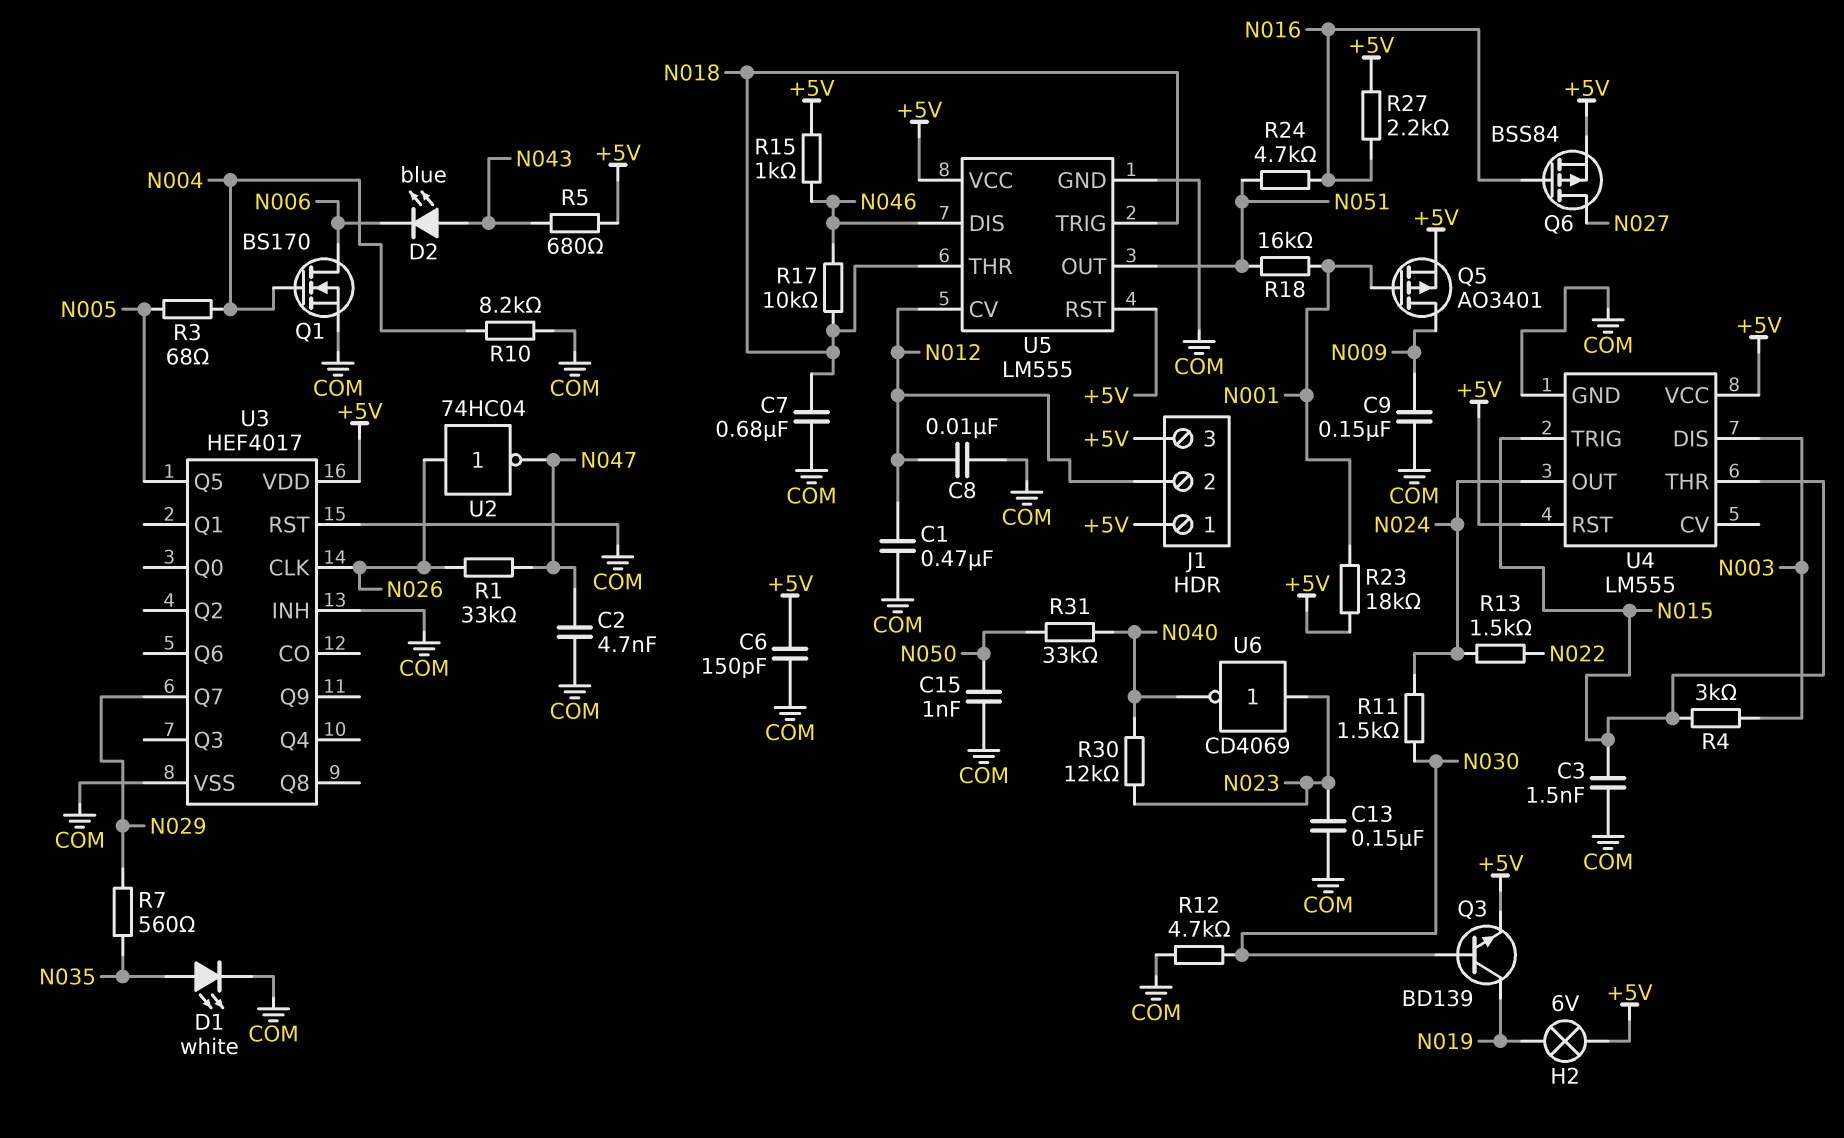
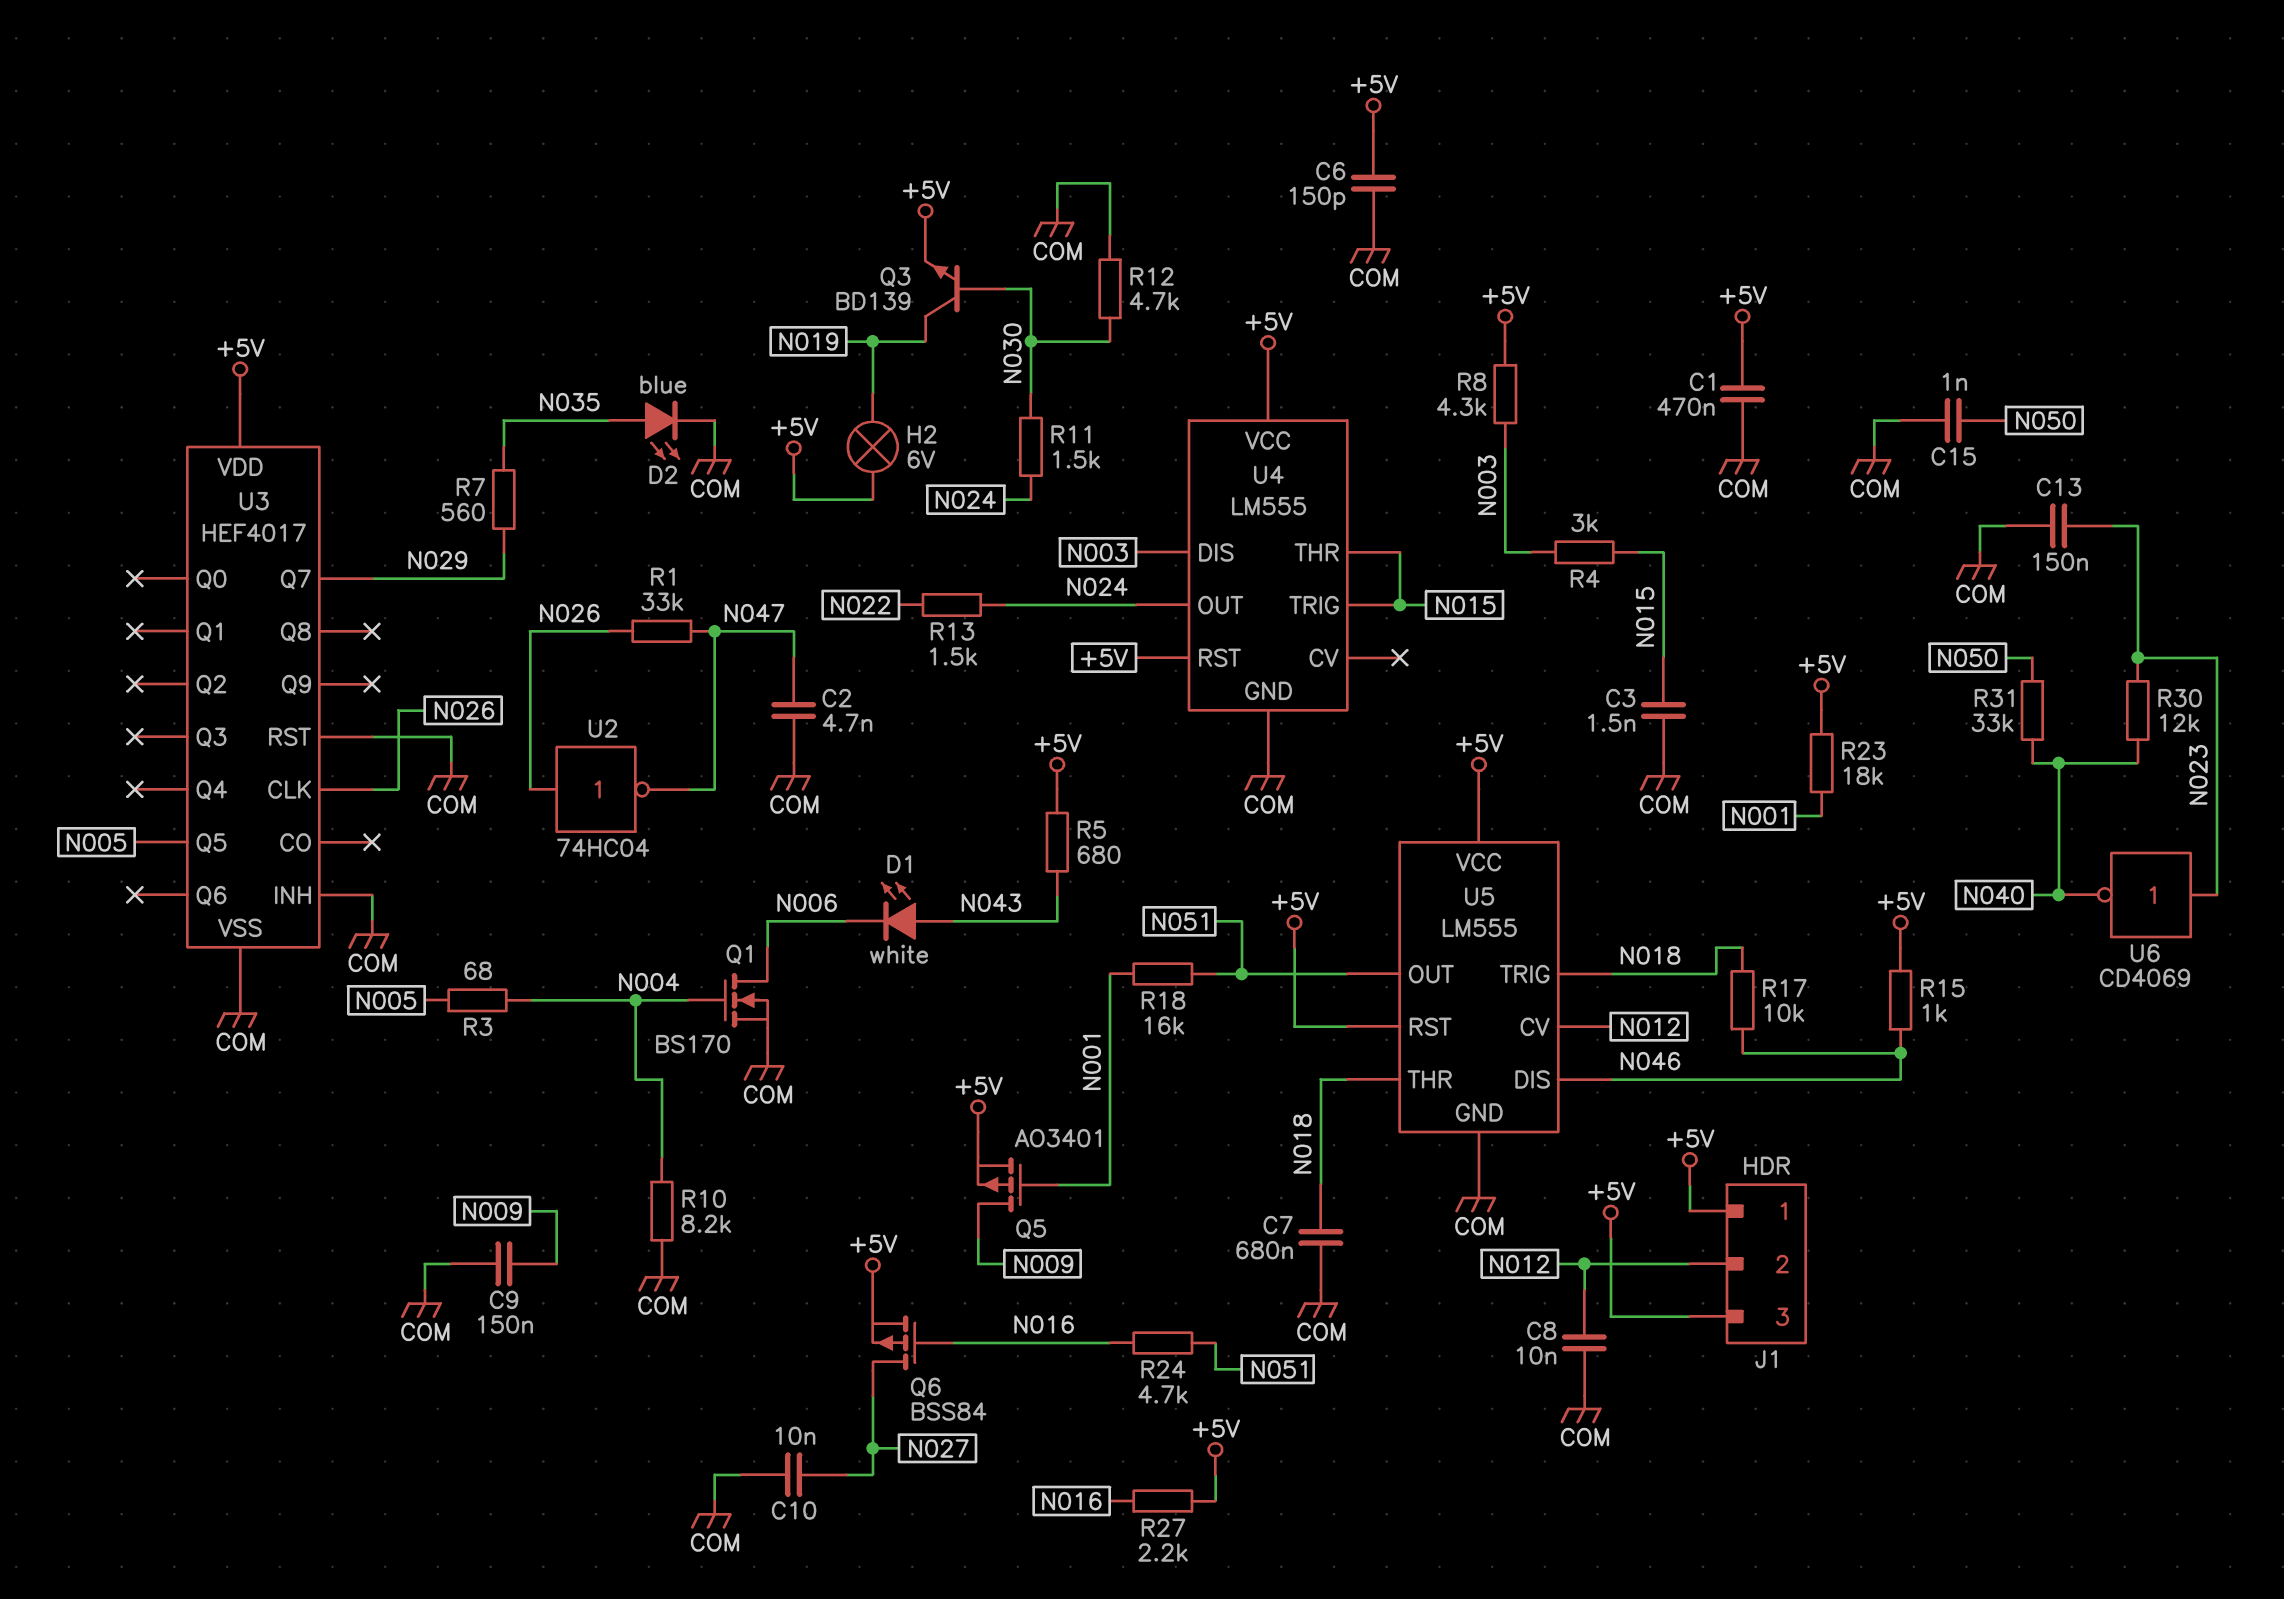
C1: 470nF (COM, N012) -> 470nF (+5V, COM)
C10: none -> 10nF (COM, N027)
D1: LED white (A N035, K COM) -> LED white (A N043, K N006)
D2: LED blue (A N043, K N006) -> LED blue (A N035, K COM)
R8: none -> 4.3k (+5V, N003)

